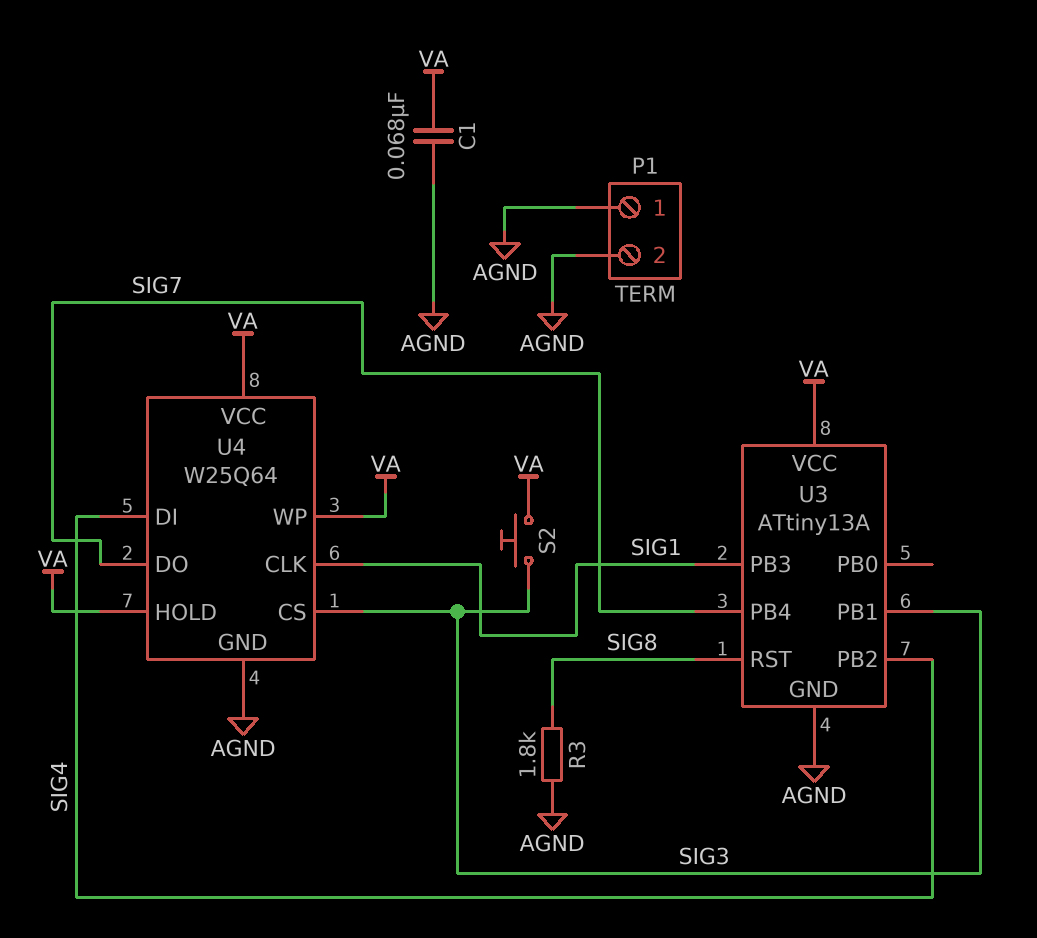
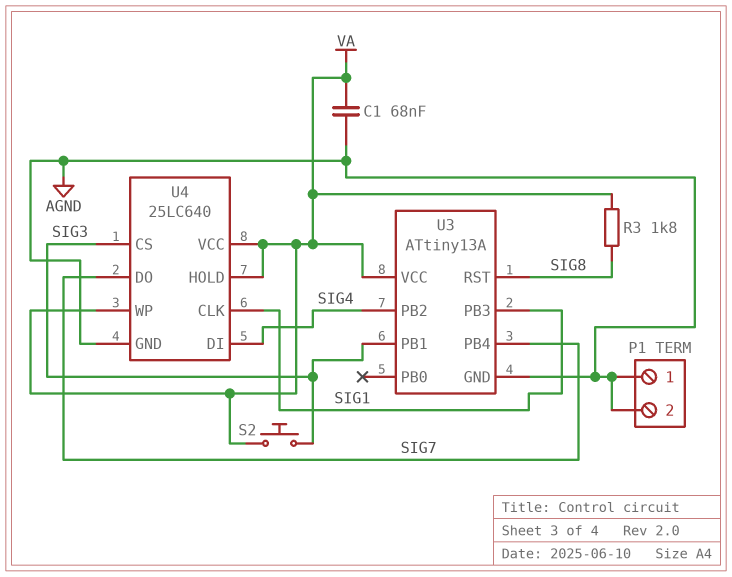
R3: 1.8k (AGND, SIG8) -> 1.8k (SIG8, VA)
U4: W25Q64 -> 25LC640

